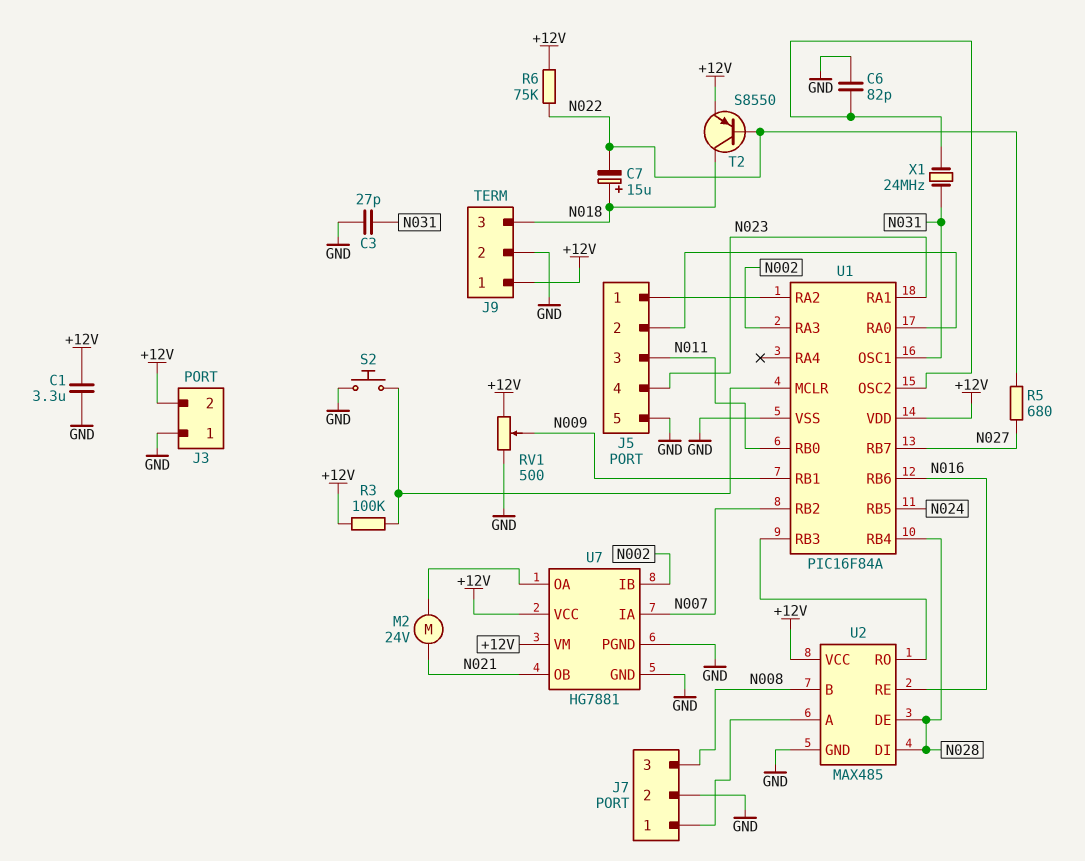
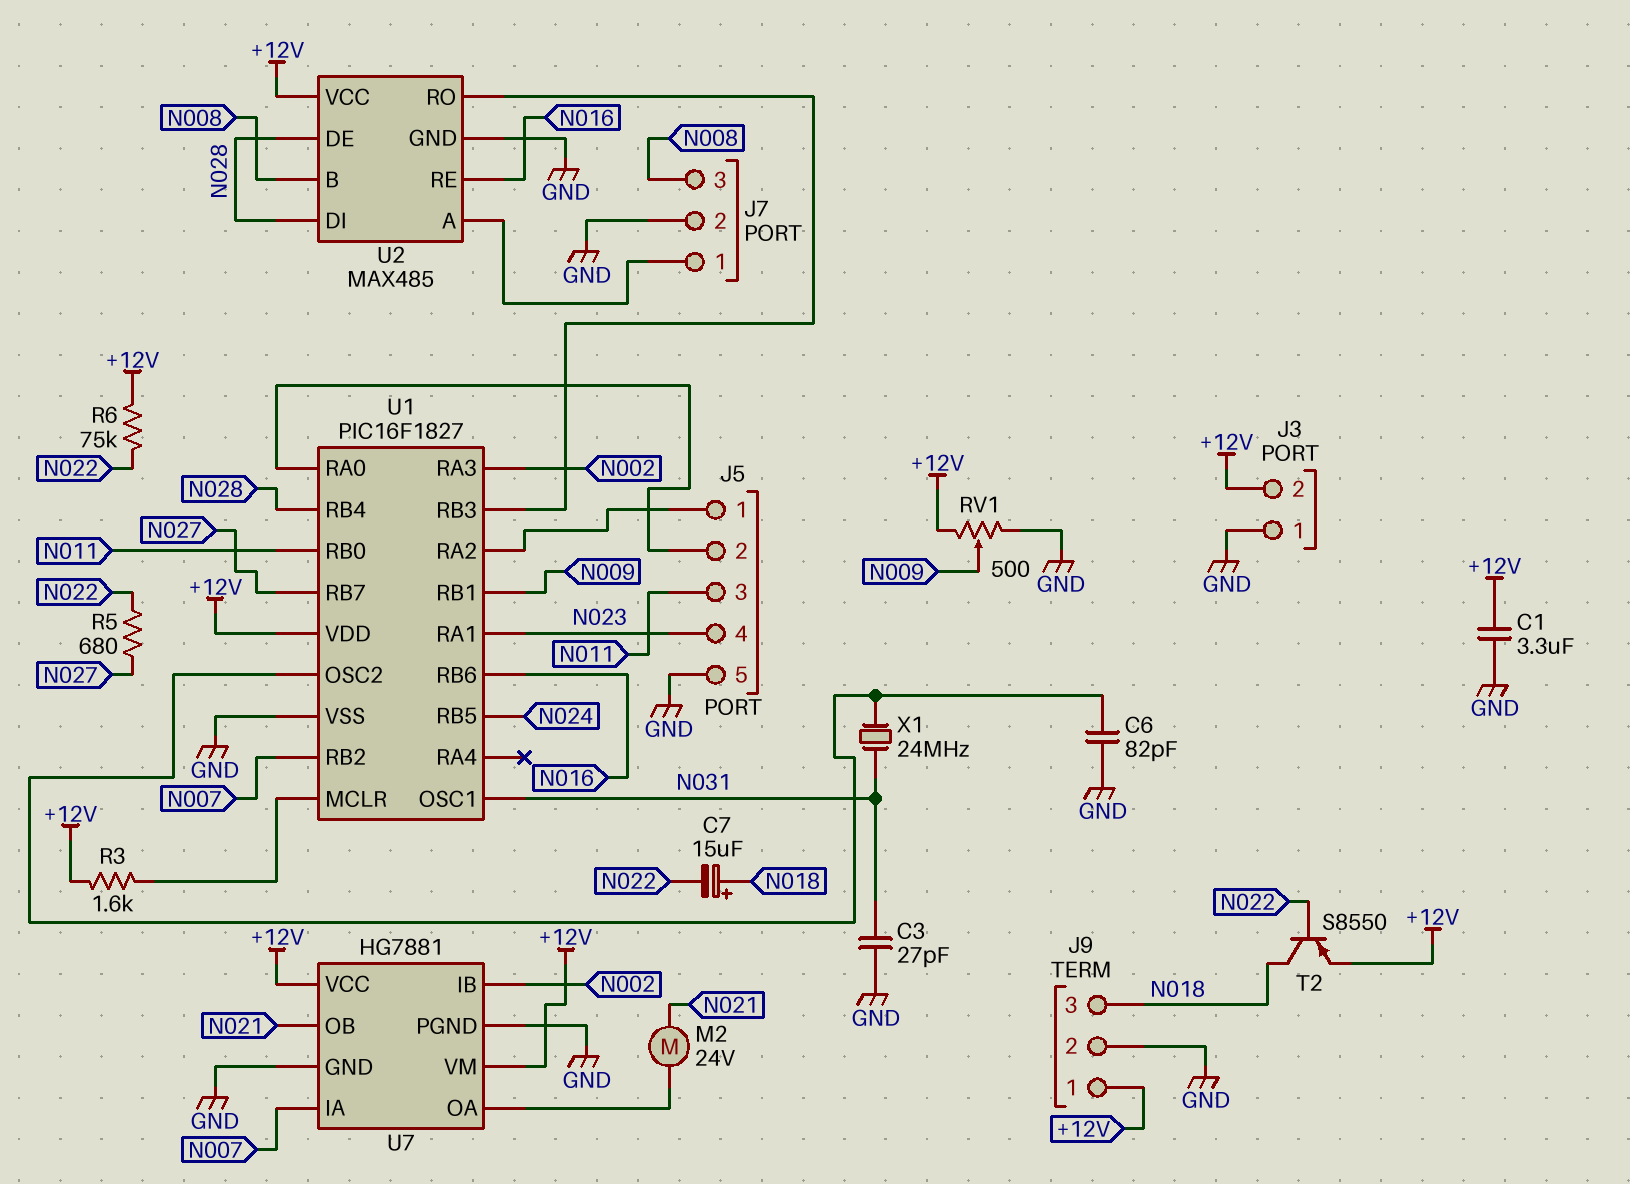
R3: 100k (+12V, U1/MCLR) -> 1.6k (+12V, U1/MCLR)
S2: button (GND, U1/MCLR) -> none
U1: PIC16F84A -> PIC16F1827

